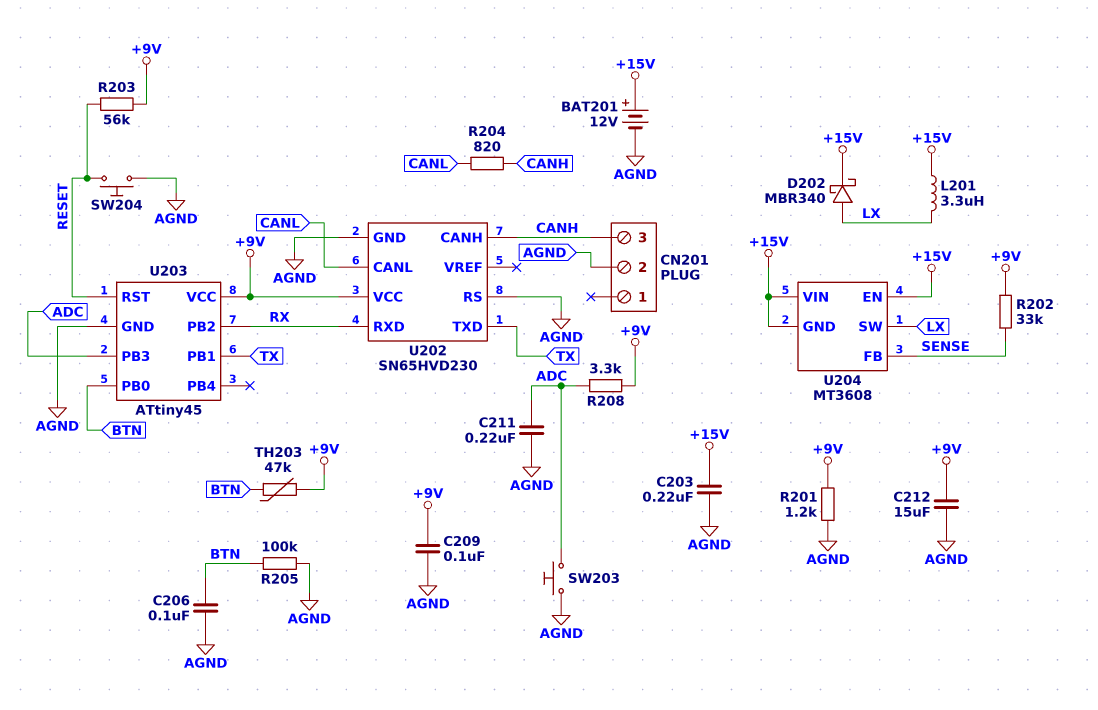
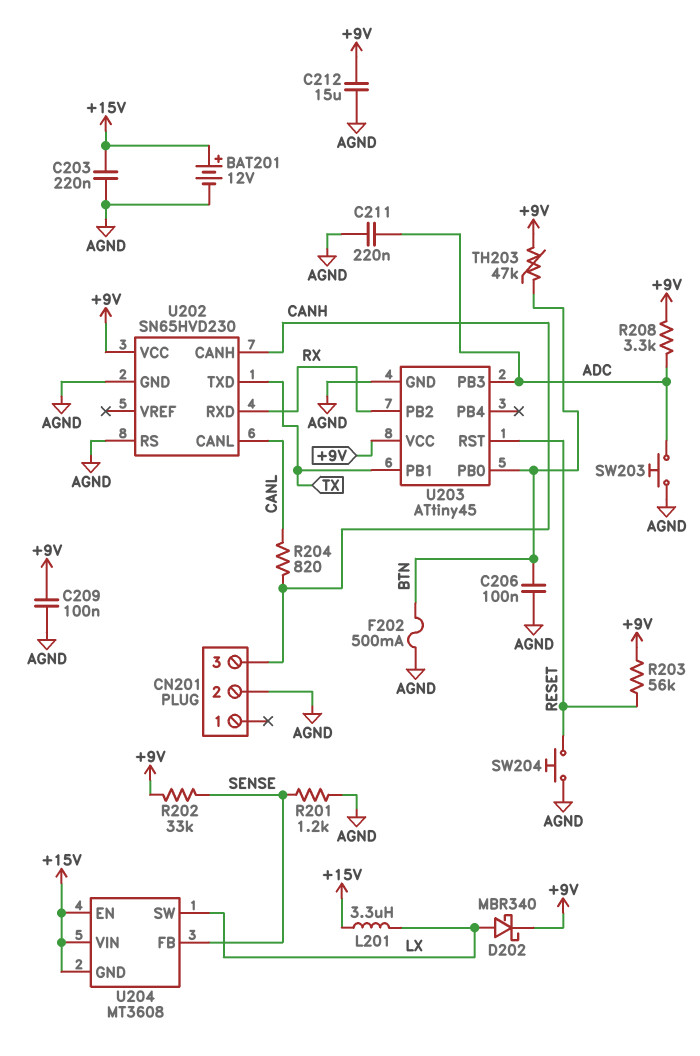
D202: schottky MBR340 (A LX, K +15V) -> schottky MBR340 (A LX, K +9V)
F202: none -> 500mA (AGND, BTN)
R201: 1.2k (+9V, AGND) -> 1.2k (AGND, SENSE)
R205: 100k (AGND, BTN) -> none

